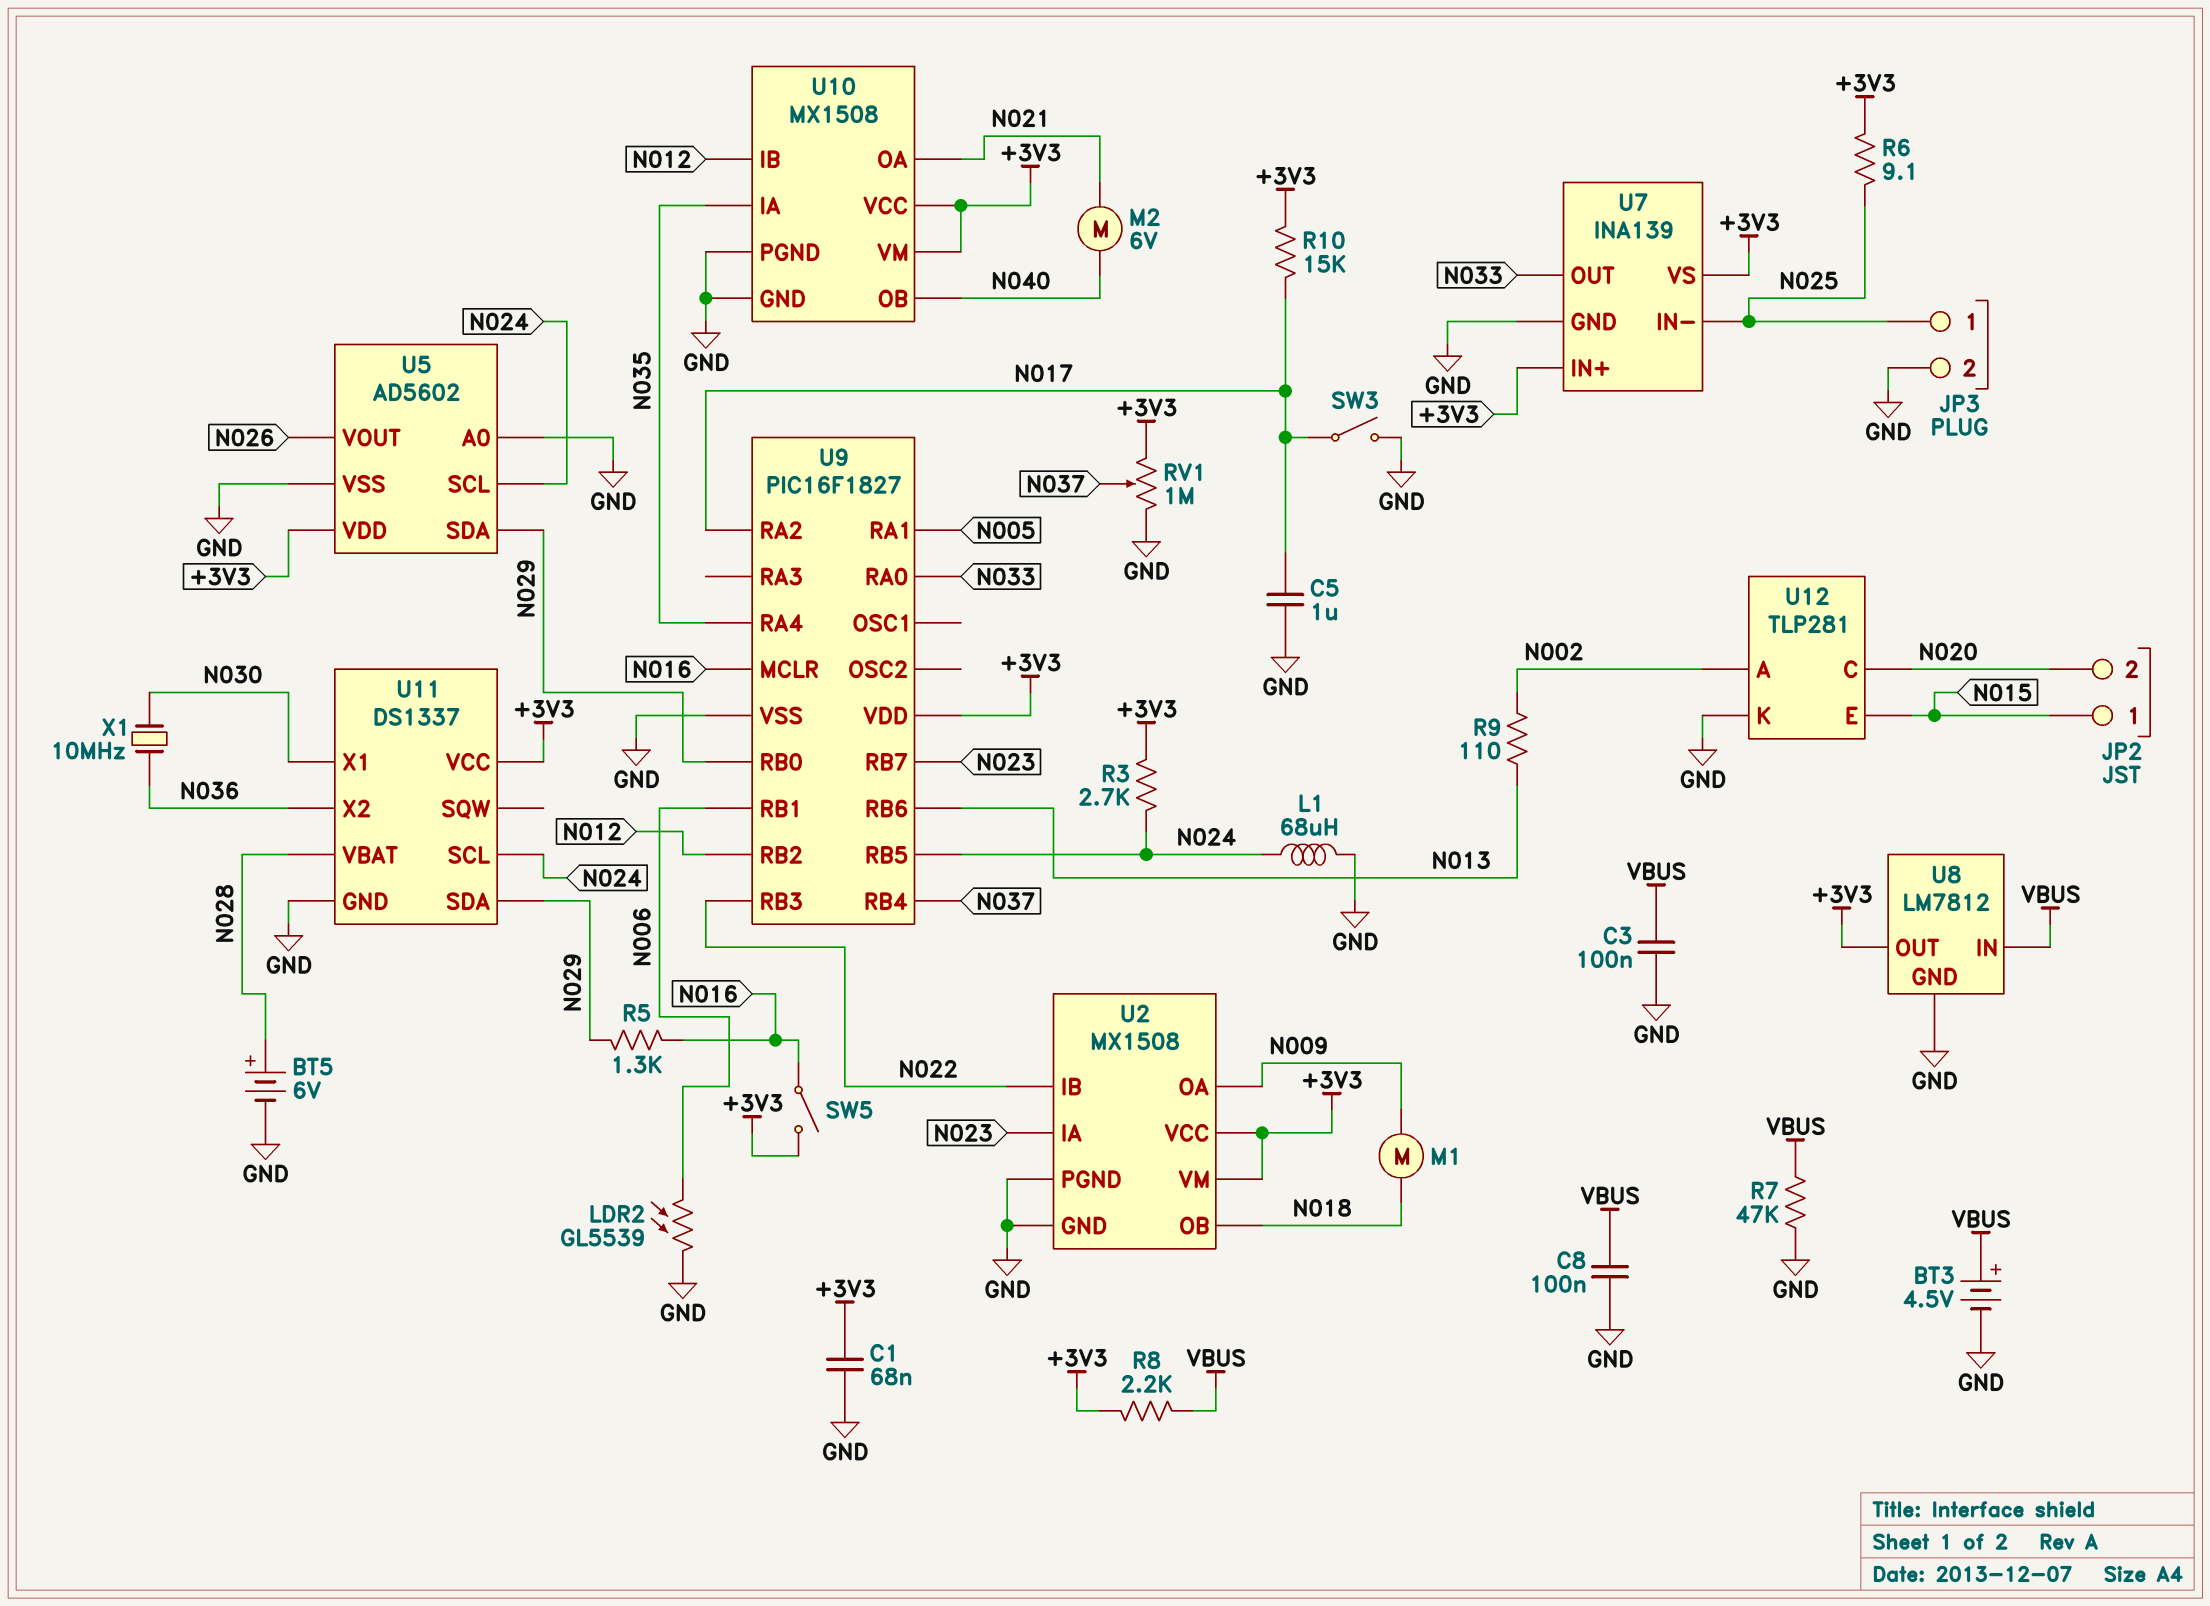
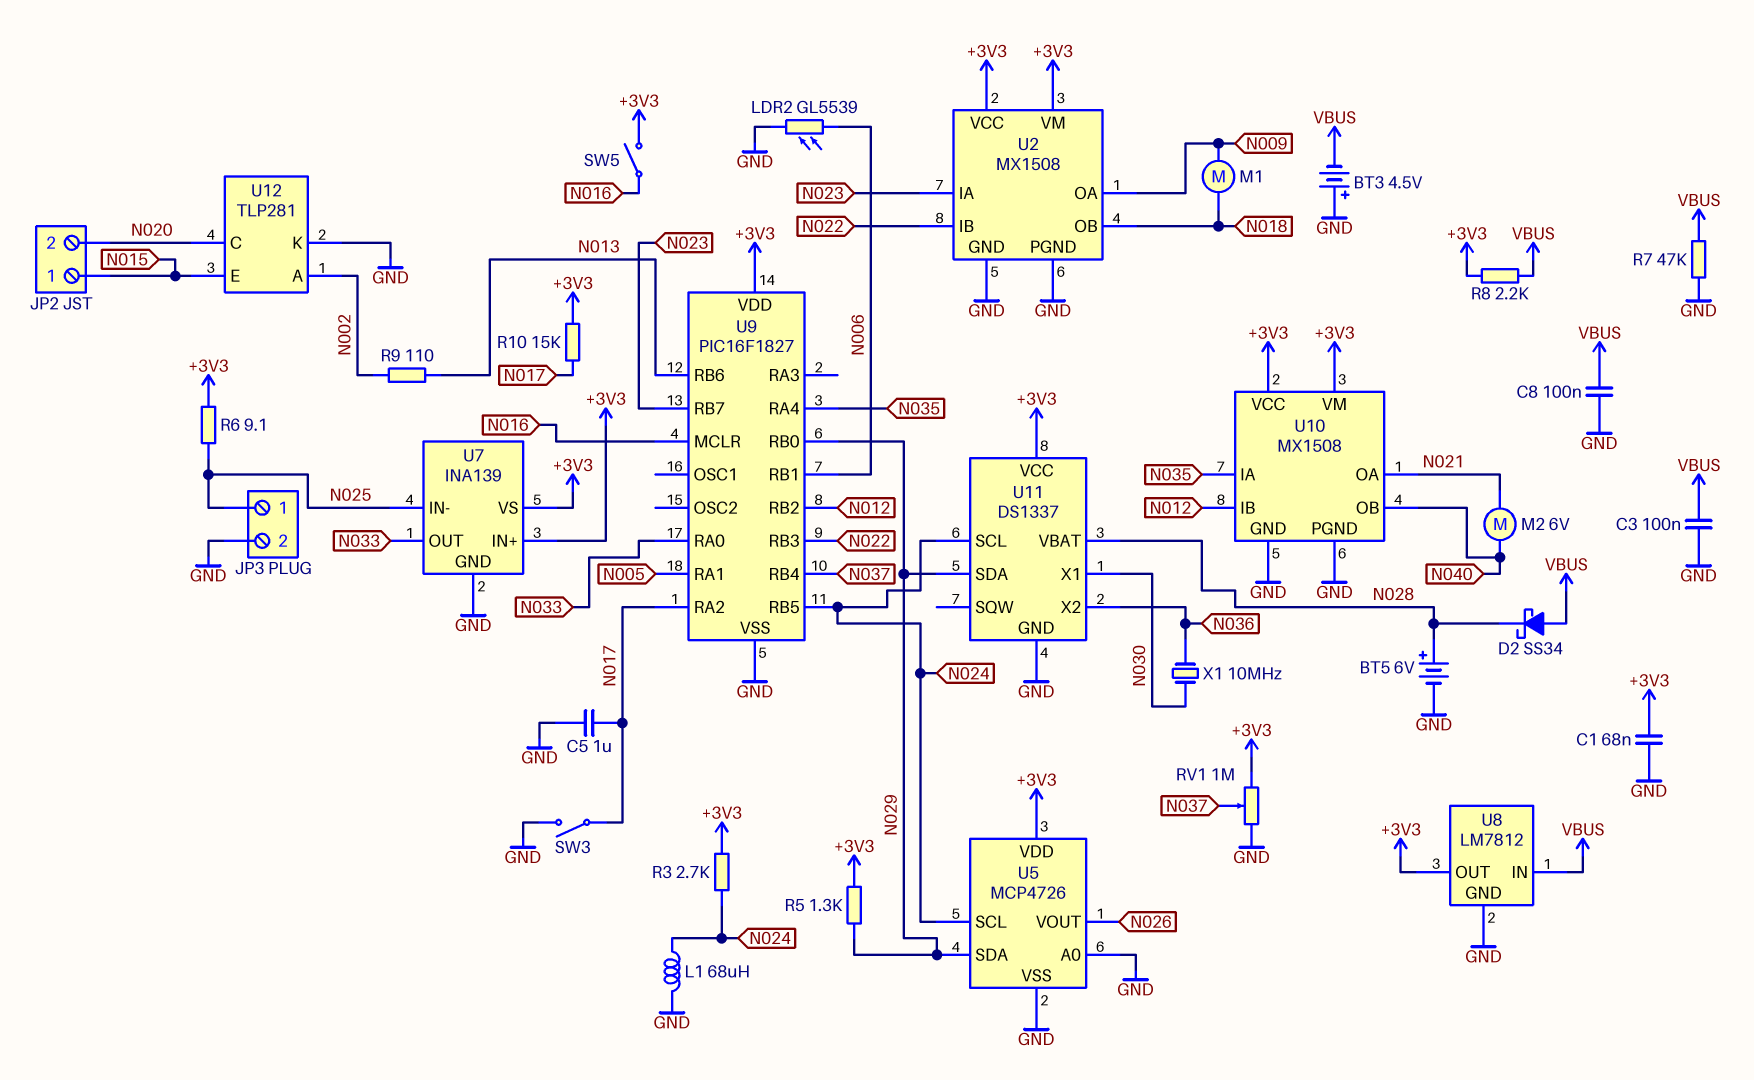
BT3: 4.5V (plus VBUS, minus GND) -> 4.5V (plus GND, minus VBUS)
D2: none -> schottky SS34 (A VBUS, K N028)
R5: 1.3k (N016, N029) -> 1.3k (+3V3, N029)
U5: AD5602 -> MCP4726

